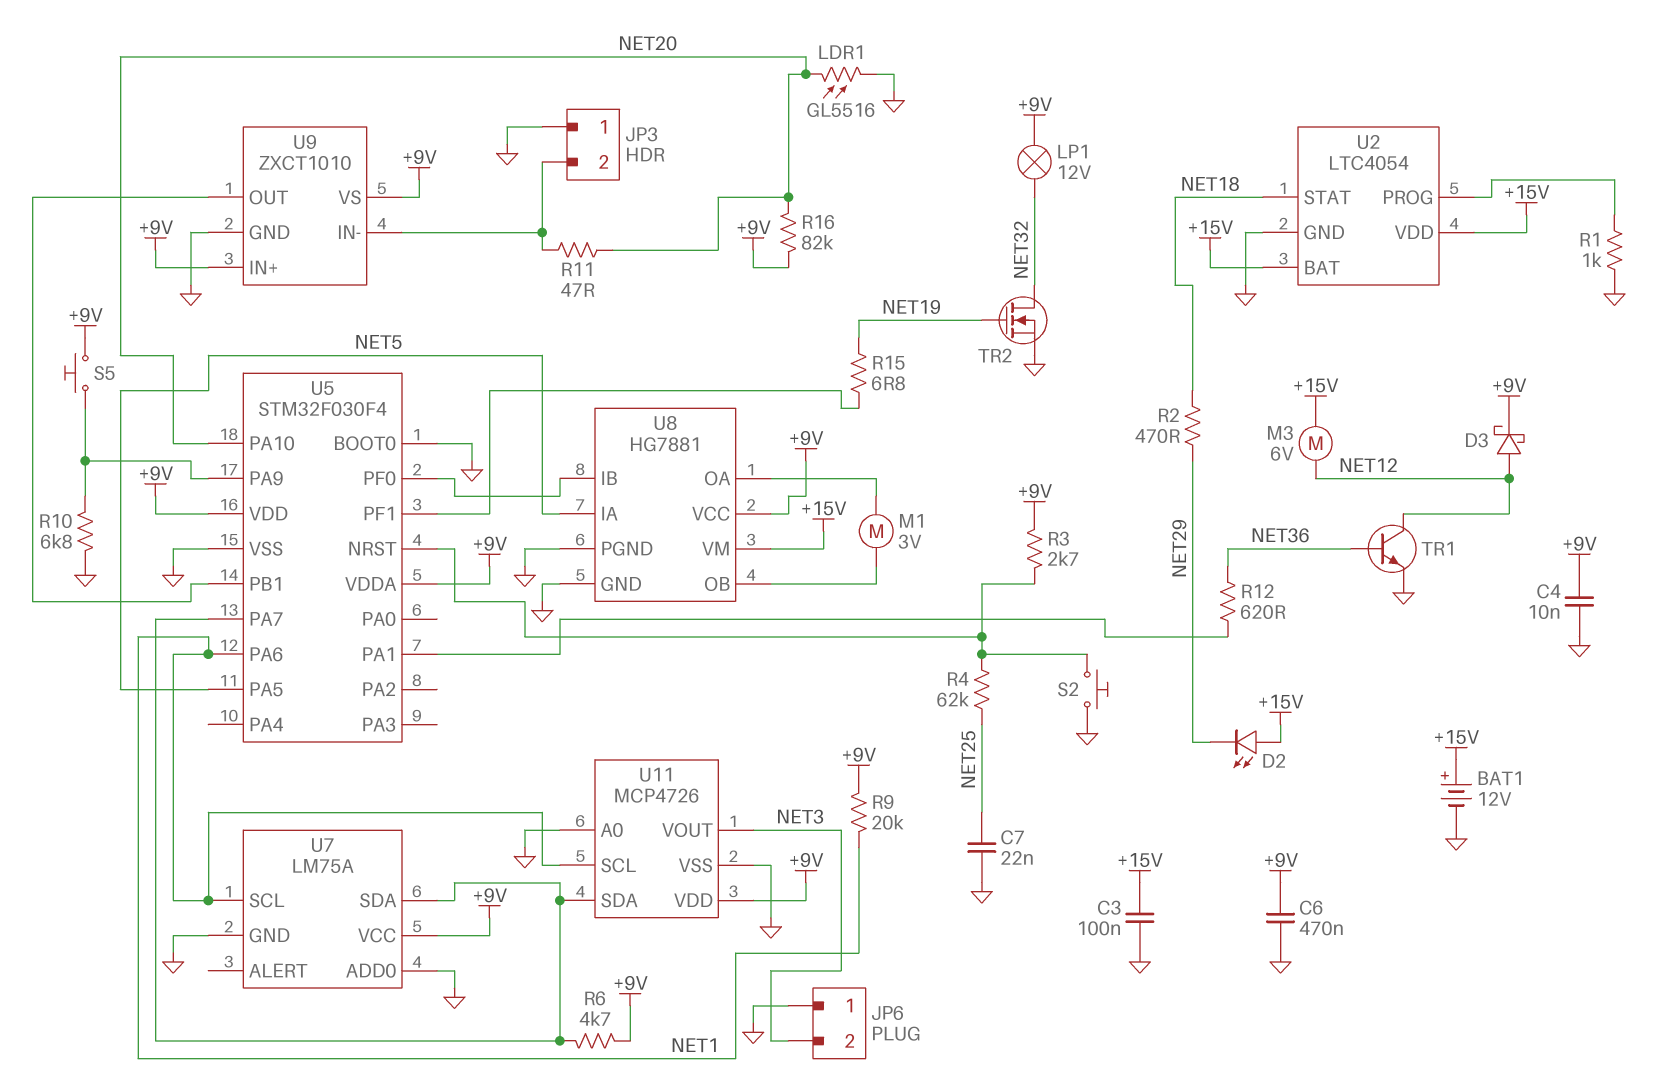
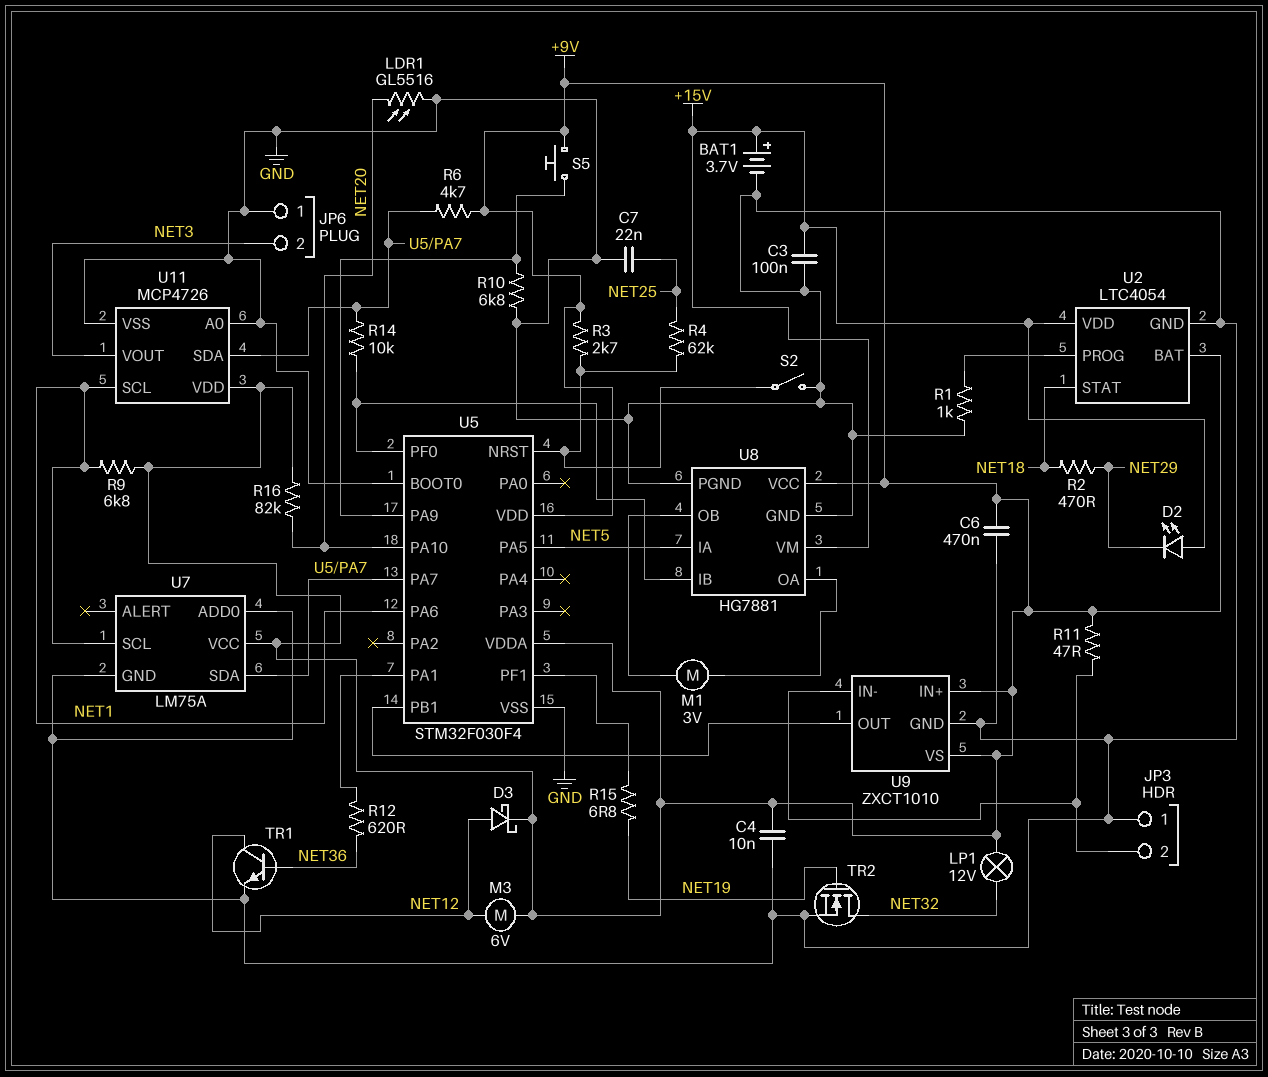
BAT1: 12V (plus +15V, minus GND) -> 3.7V (plus +15V, minus GND)
M3: motor 6V (+15V, NET12) -> motor 6V (+9V, NET12)
R9: 20k (+9V, NET1) -> 6.8k (+9V, NET1)
R11: 47 (JP3/2, NET20) -> 47 (+9V, JP3/2)
R14: none -> 10k (U5/PA7, U5/PF0)
S2: button (GND, U5/NRST) -> switch (GND, U5/NRST)
U2 pin BAT: +15V -> +9V

